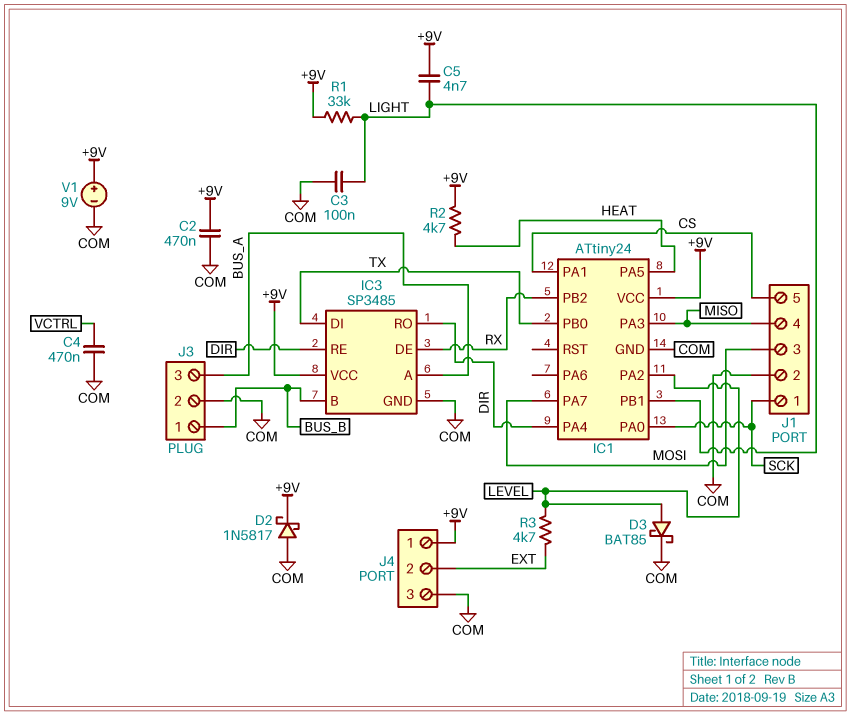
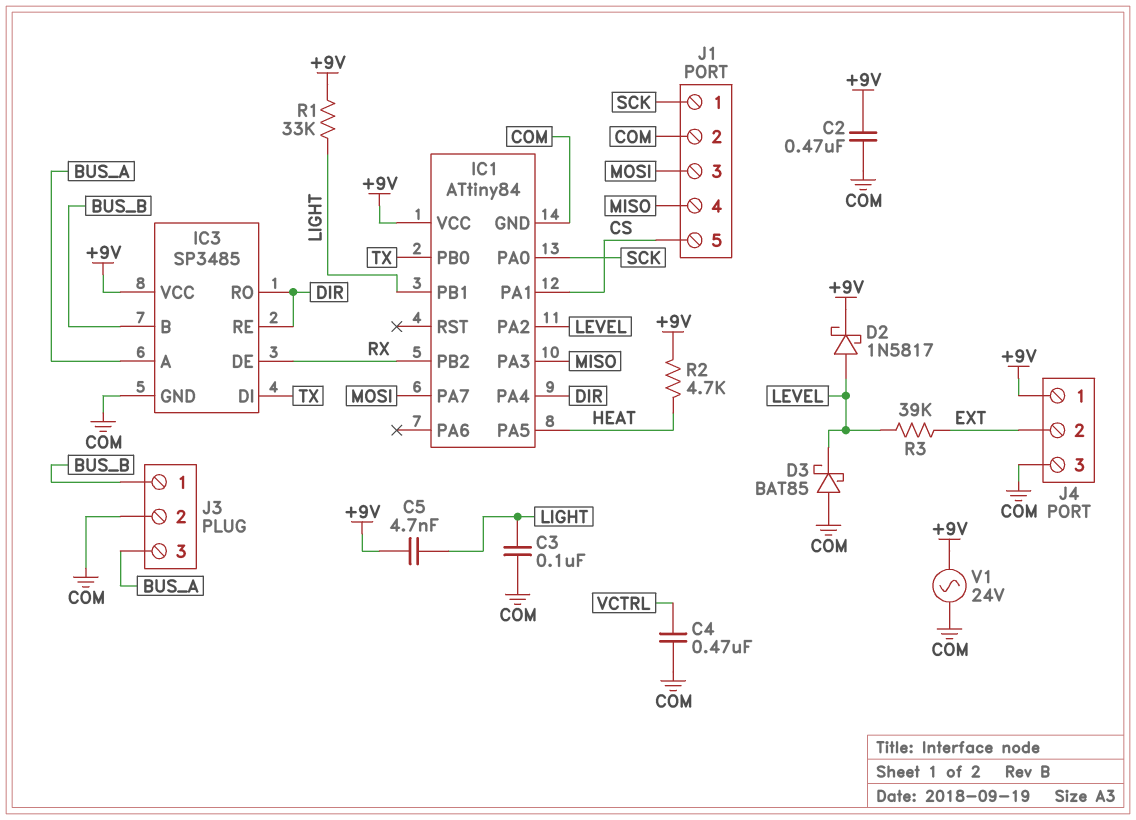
D2: schottky 1N5817 (A COM, K +9V) -> schottky 1N5817 (A LEVEL, K +9V)
D3: schottky BAT85 (A LEVEL, K COM) -> schottky BAT85 (A COM, K LEVEL)
IC1: ATtiny24 -> ATtiny84
R3: 4.7k (EXT, LEVEL) -> 39k (EXT, LEVEL)
V1: 9V (plus +9V, minus COM) -> AC 24V (+9V, COM)

